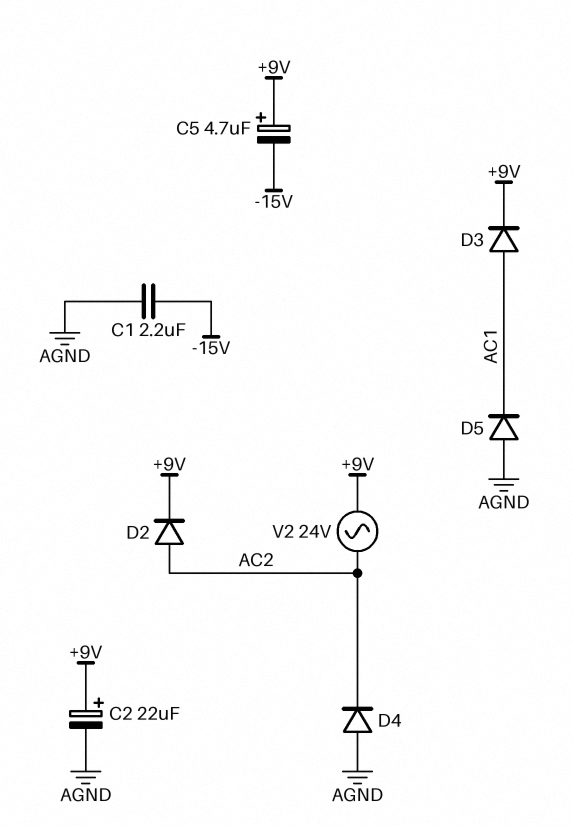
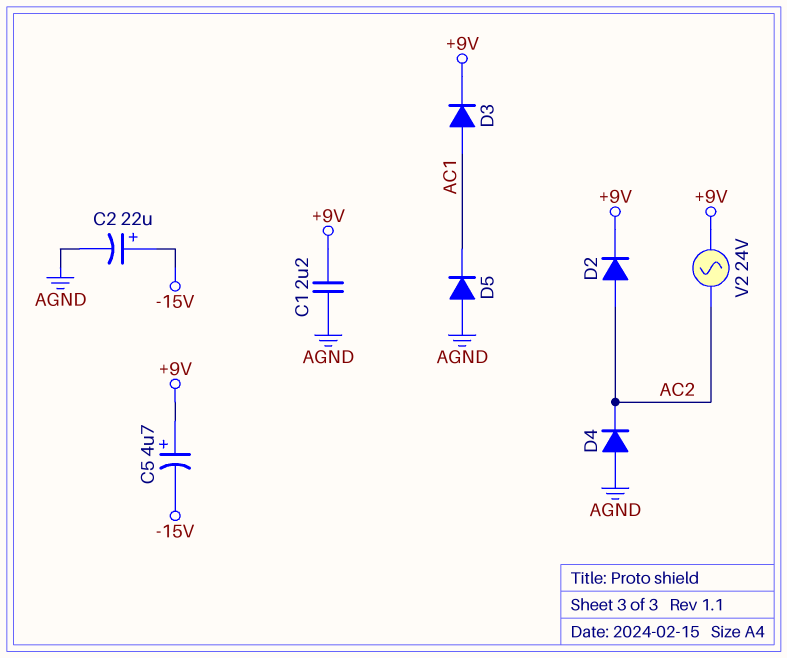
C1: 2.2uF (-15V, AGND) -> 2.2uF (+9V, AGND)
C2: 22uF (plus +9V, minus AGND) -> 22uF (plus -15V, minus AGND)

